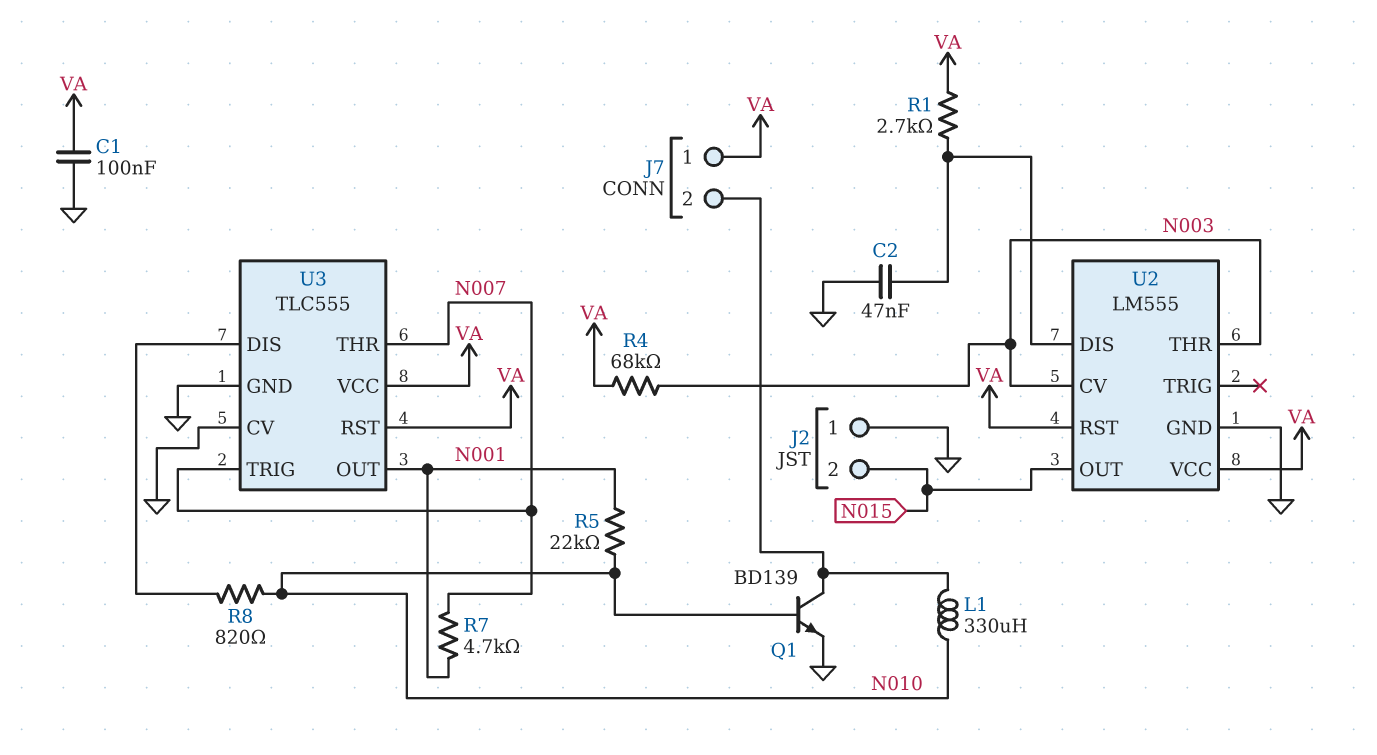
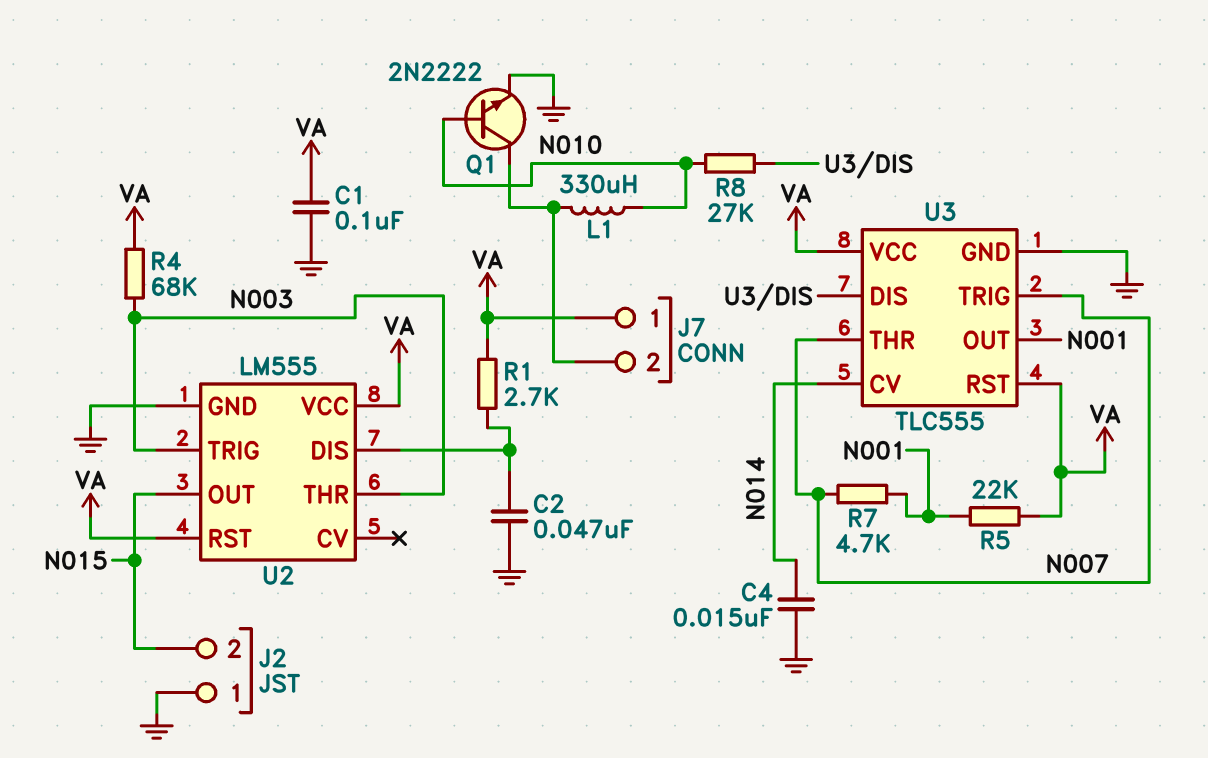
C4: none -> 15nF (GND, N014)
Q1: NPN BD139 (B N010, C J7/2, E GND) -> NPN 2N2222 (B N010, C J7/2, E GND)
R5: 22k (N001, N010) -> 22k (N001, VA)
R8: 820 (N010, U3/DIS) -> 27k (N010, U3/DIS)
U2 pin CV: N003 -> none
U2 pin TRIG: none -> N003
U3 pin CV: GND -> N014

